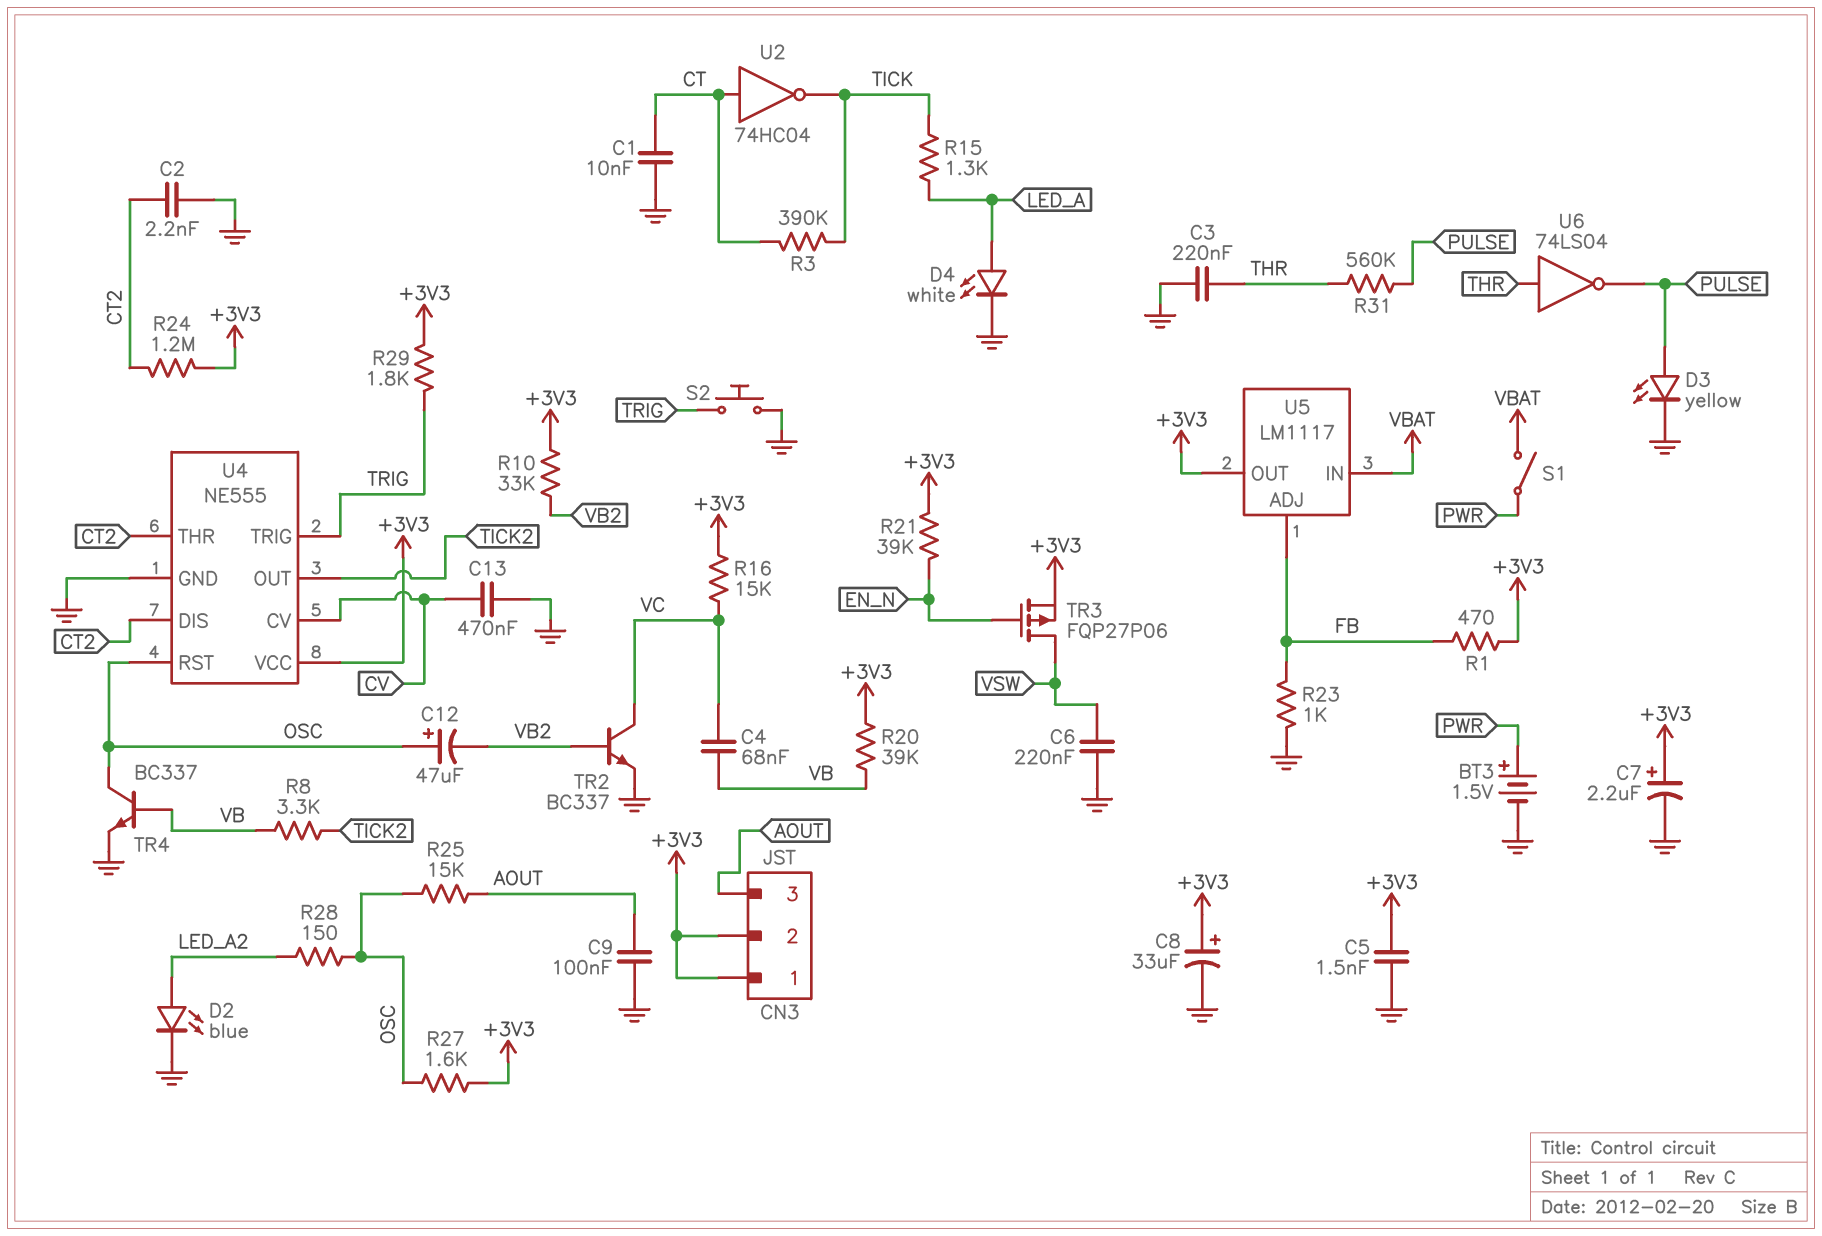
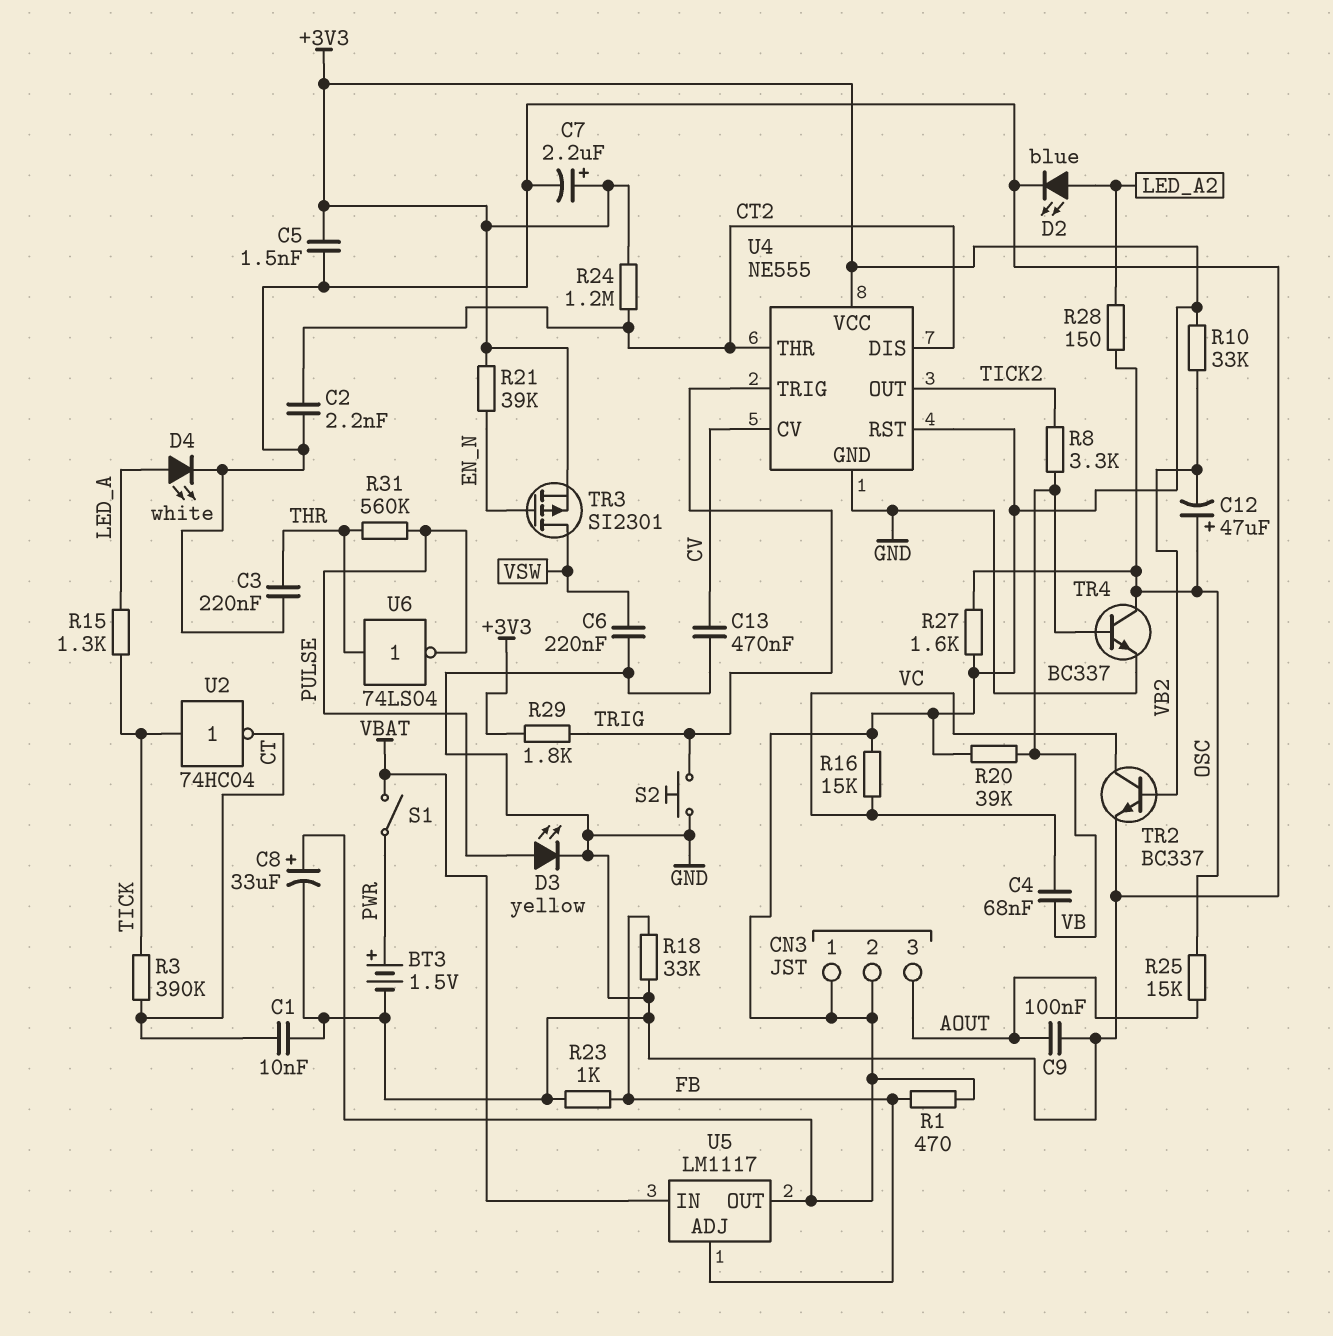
R18: none -> 33k (FB, GND)
TR3: PMOS FQP27P06 (G EN_N, D VSW, S +3V3) -> PMOS SI2301 (G EN_N, D VSW, S +3V3)
U2: NOT 74HC04 (in CT, out TICK) -> NOT 74HC04 (in TICK, out CT)
U4 pin RST: OSC -> +3V3

